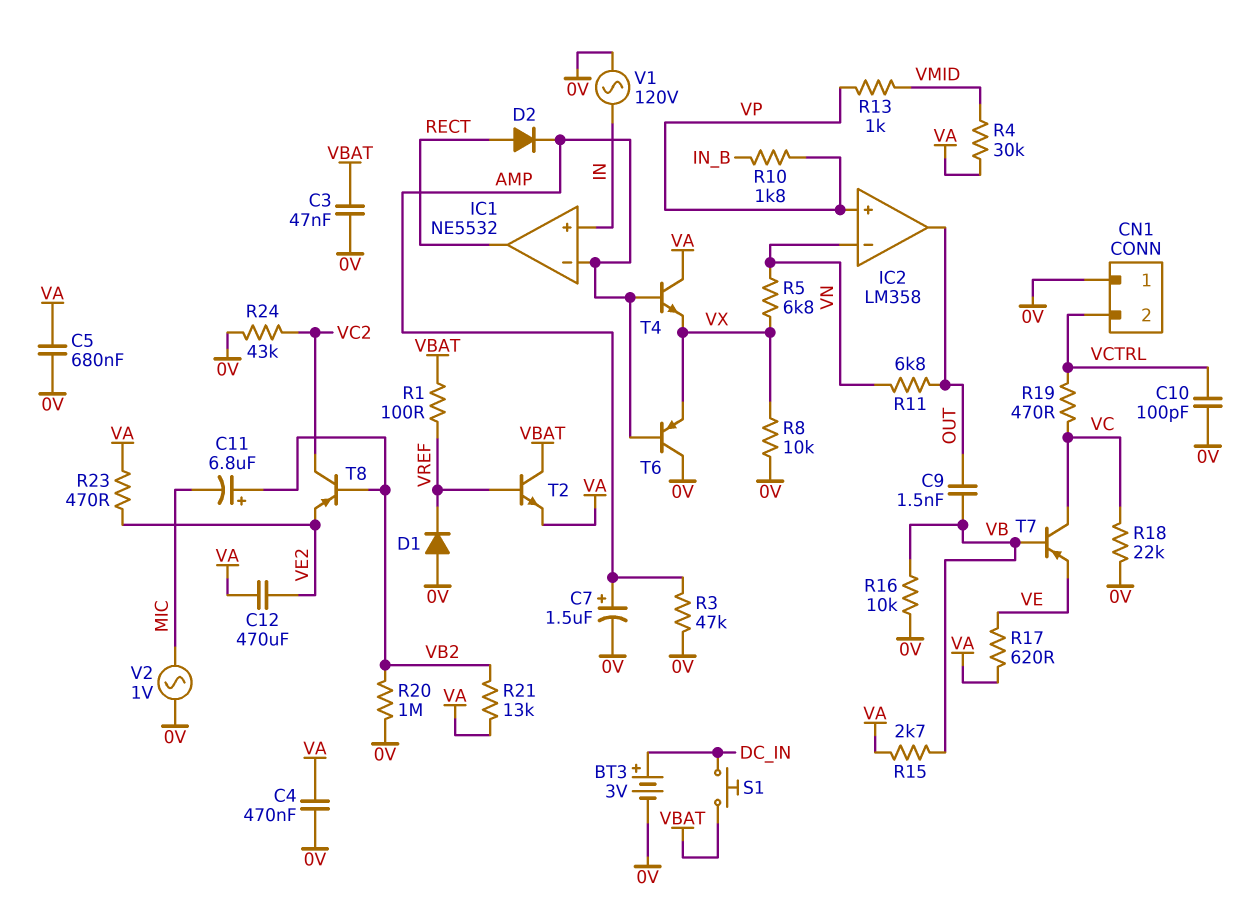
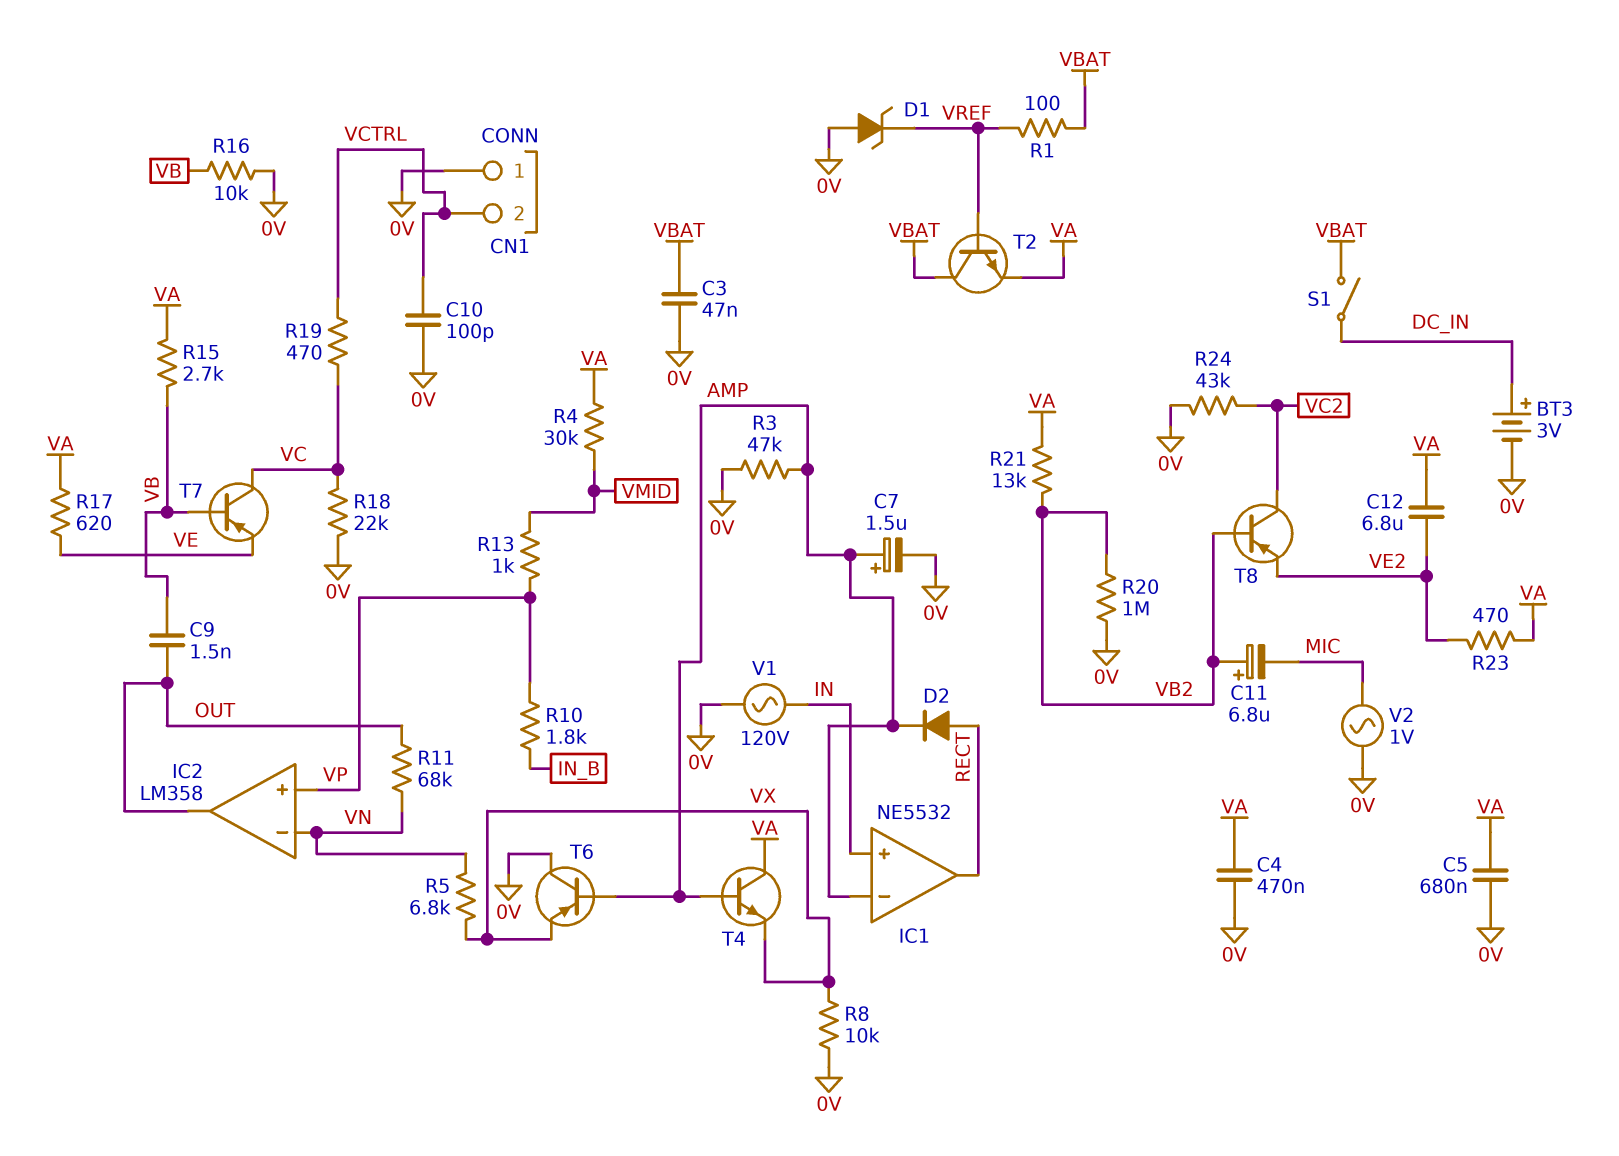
C12: 470uF (VA, VE2) -> 6.8uF (VA, VE2)
D1: diode (A 0V, K VREF) -> zener (A 0V, K VREF)
R11: 6.8k (OUT, VN) -> 68k (OUT, VN)
S1: button (DC_IN, VBAT) -> switch (DC_IN, VBAT)

